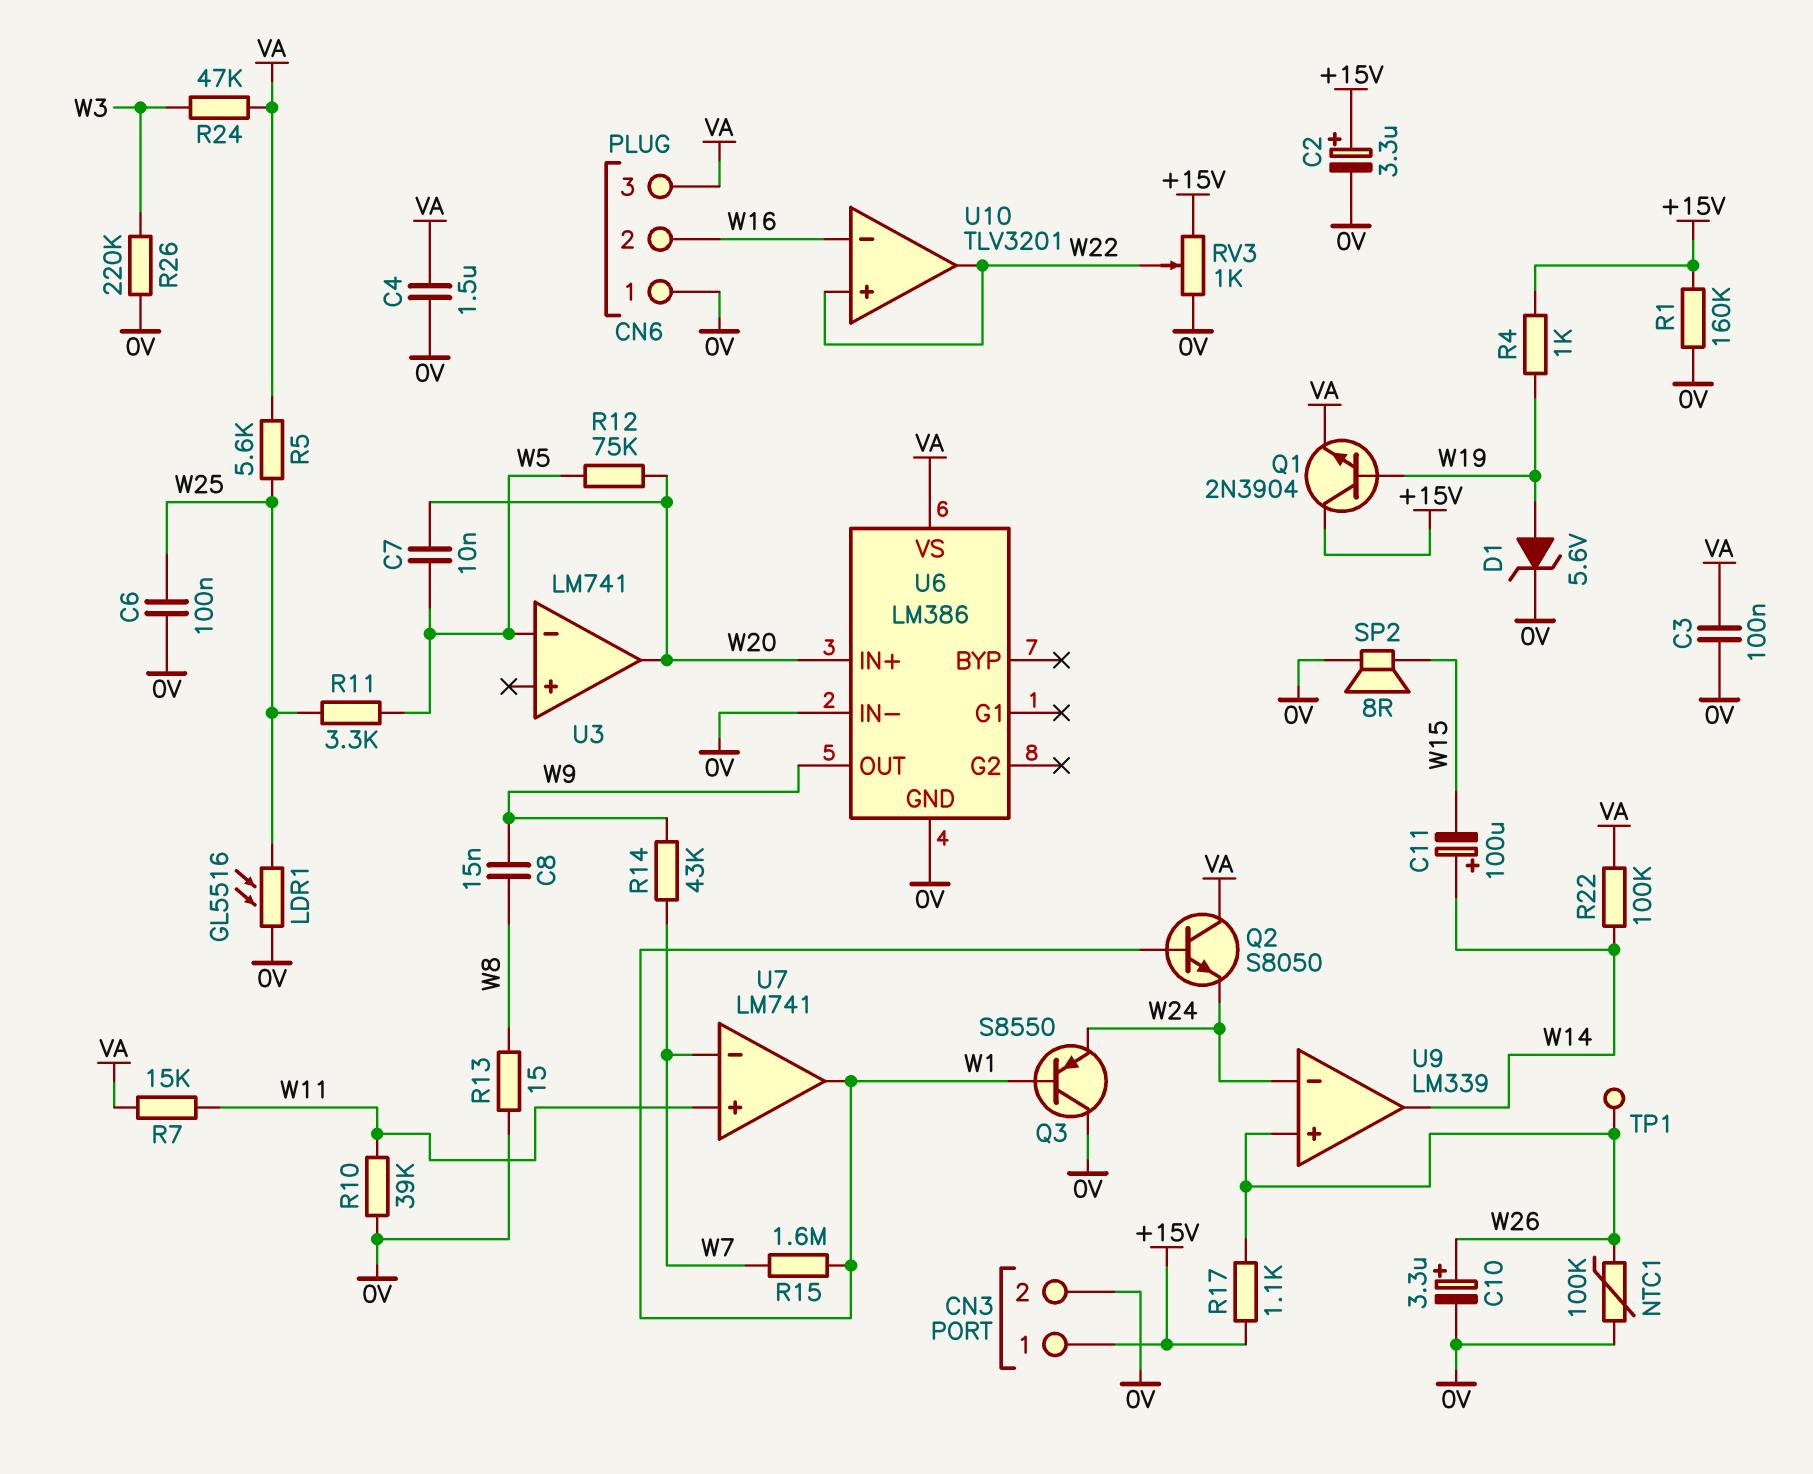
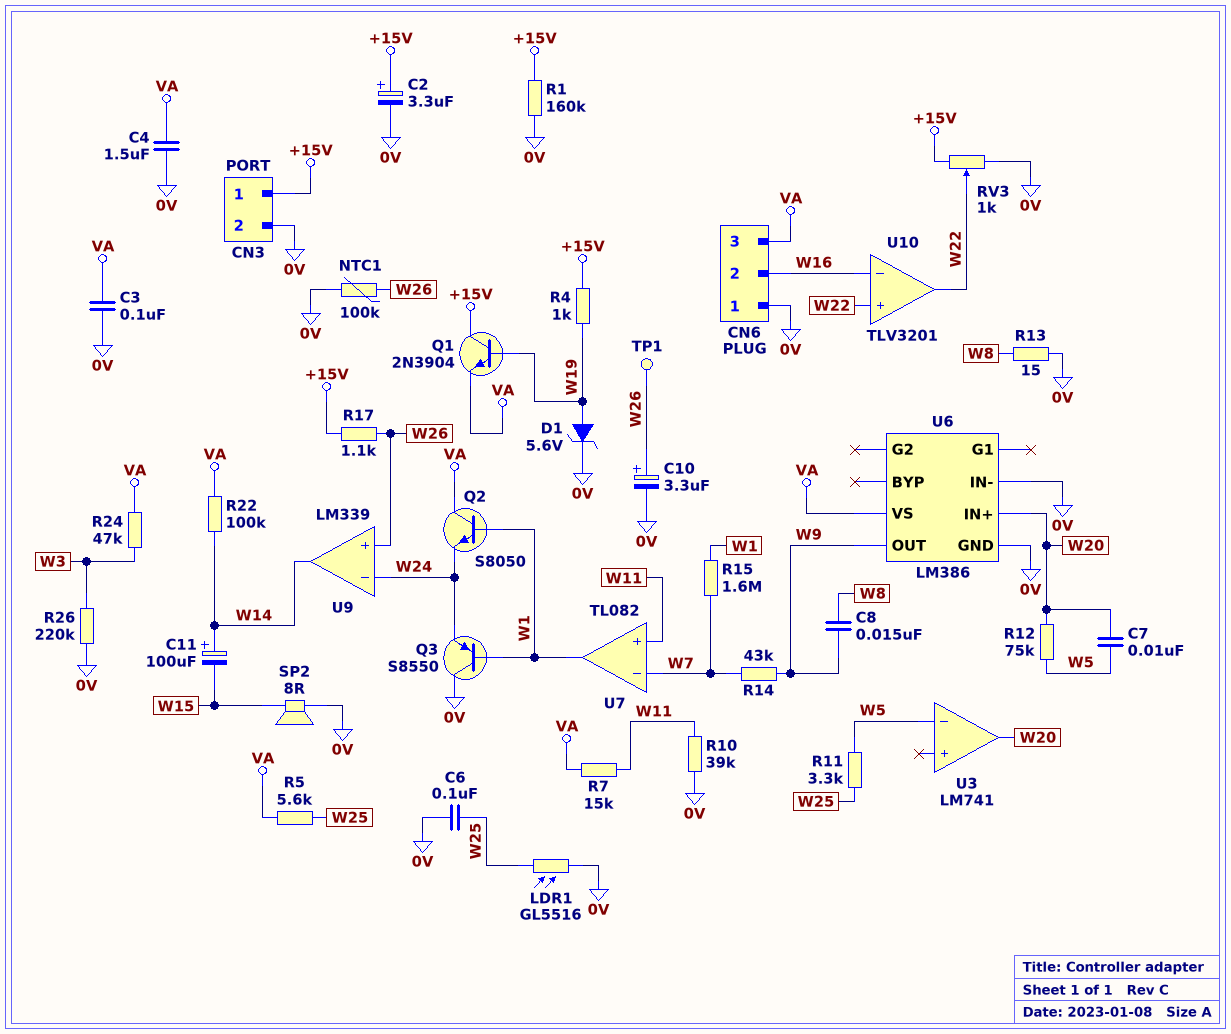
U7: LM741 -> TL082

